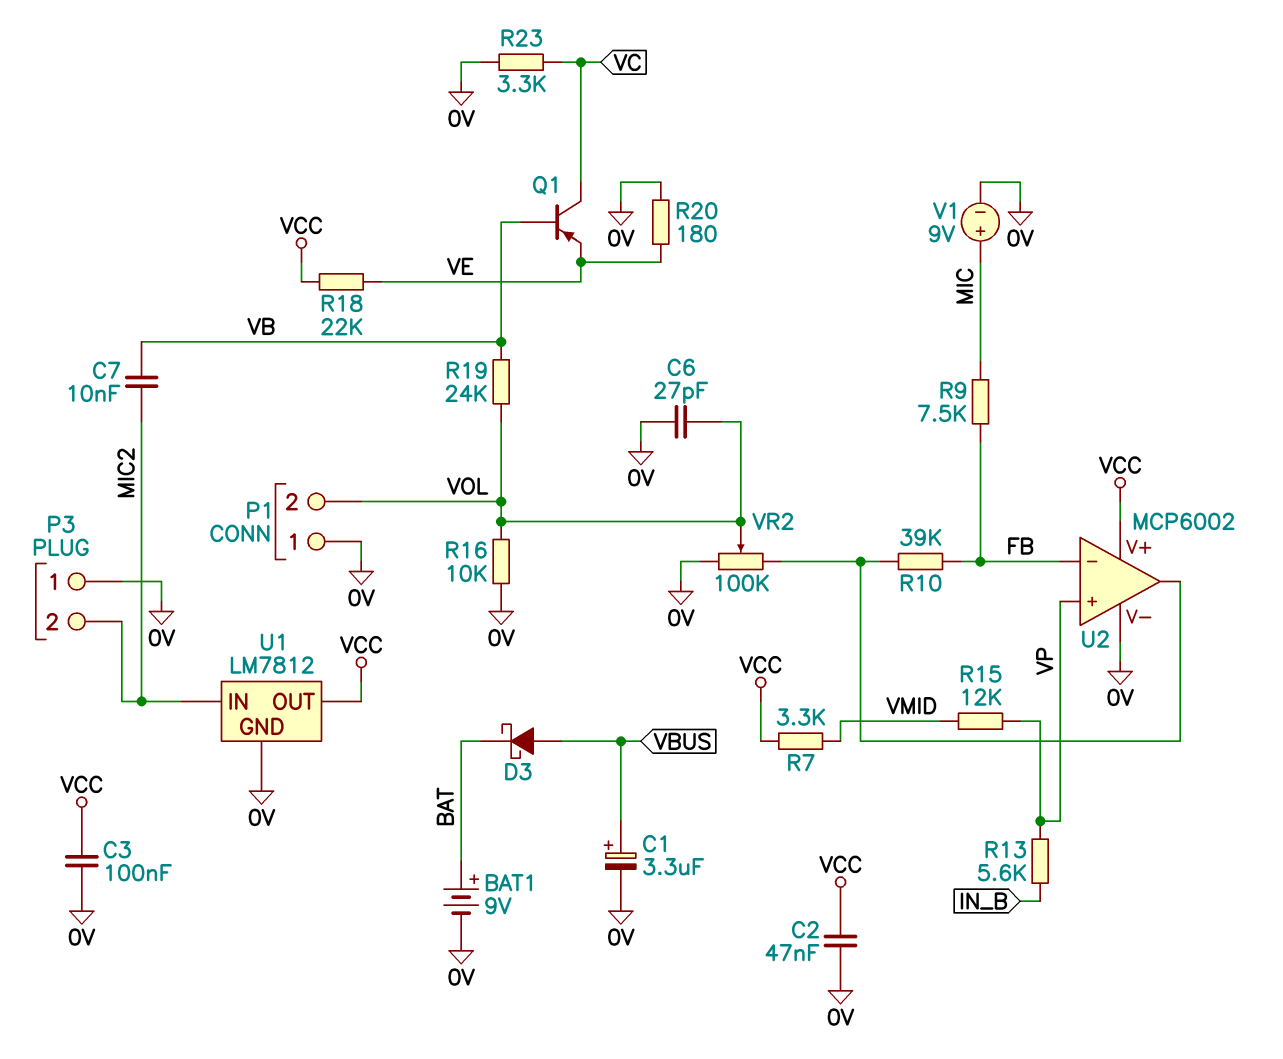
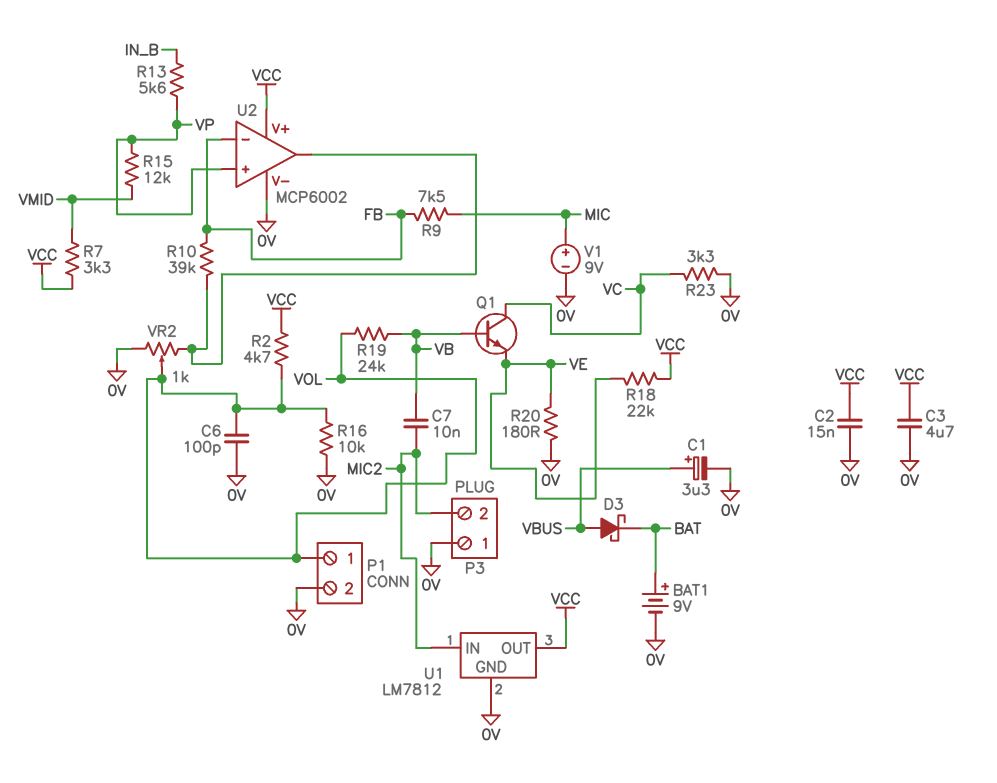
C2: 47nF (0V, VCC) -> 15nF (0V, VCC)
C3: 100nF (0V, VCC) -> 4.7uF (0V, VCC)
C6: 27pF (0V, VOL) -> 100pF (0V, VOL)
P1 pin 1: 0V -> VOL
P1 pin 2: VOL -> 0V
Q1: PNP (B VB, C VC, E VE) -> NPN (B VB, C VC, E VE)
R2: none -> 4.7k (VCC, VOL)
VR2: 100k (0V, U2/out, wiper VOL) -> 1k (0V, U2/out, wiper VOL)

